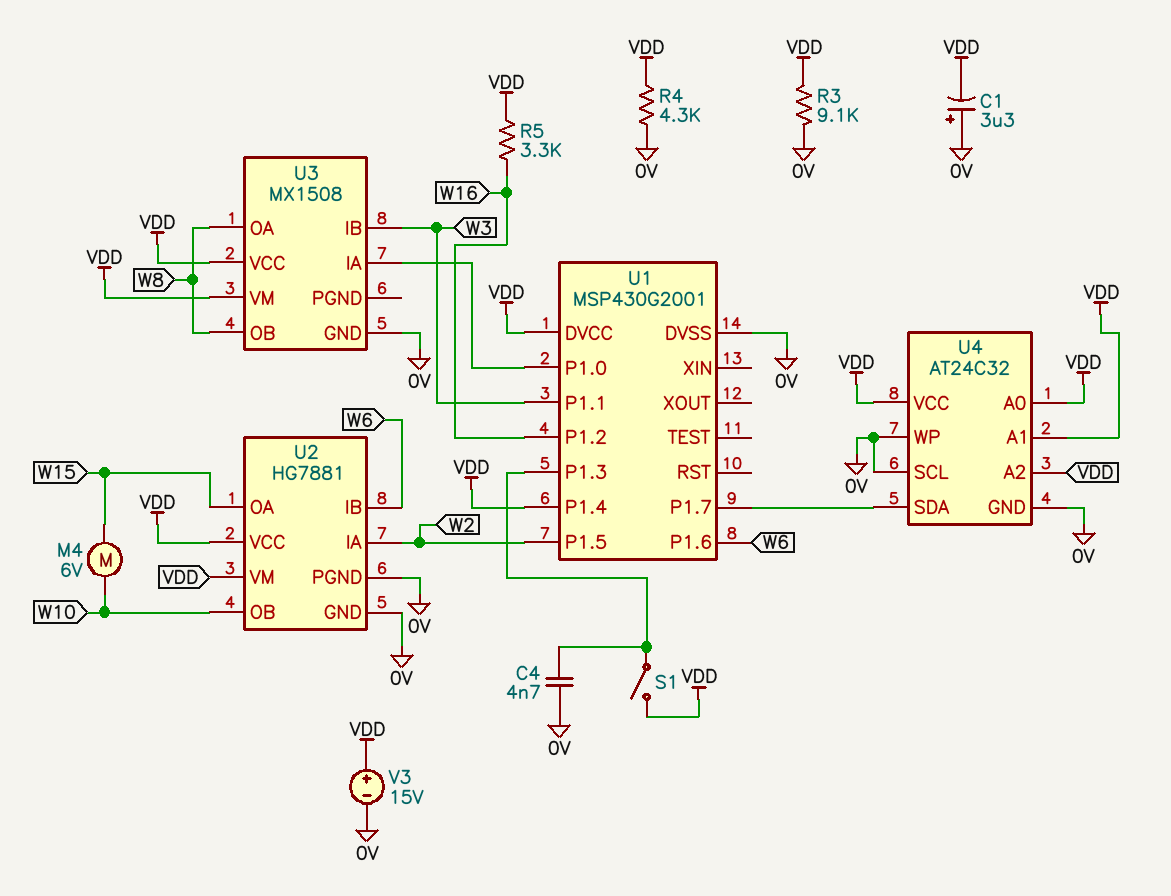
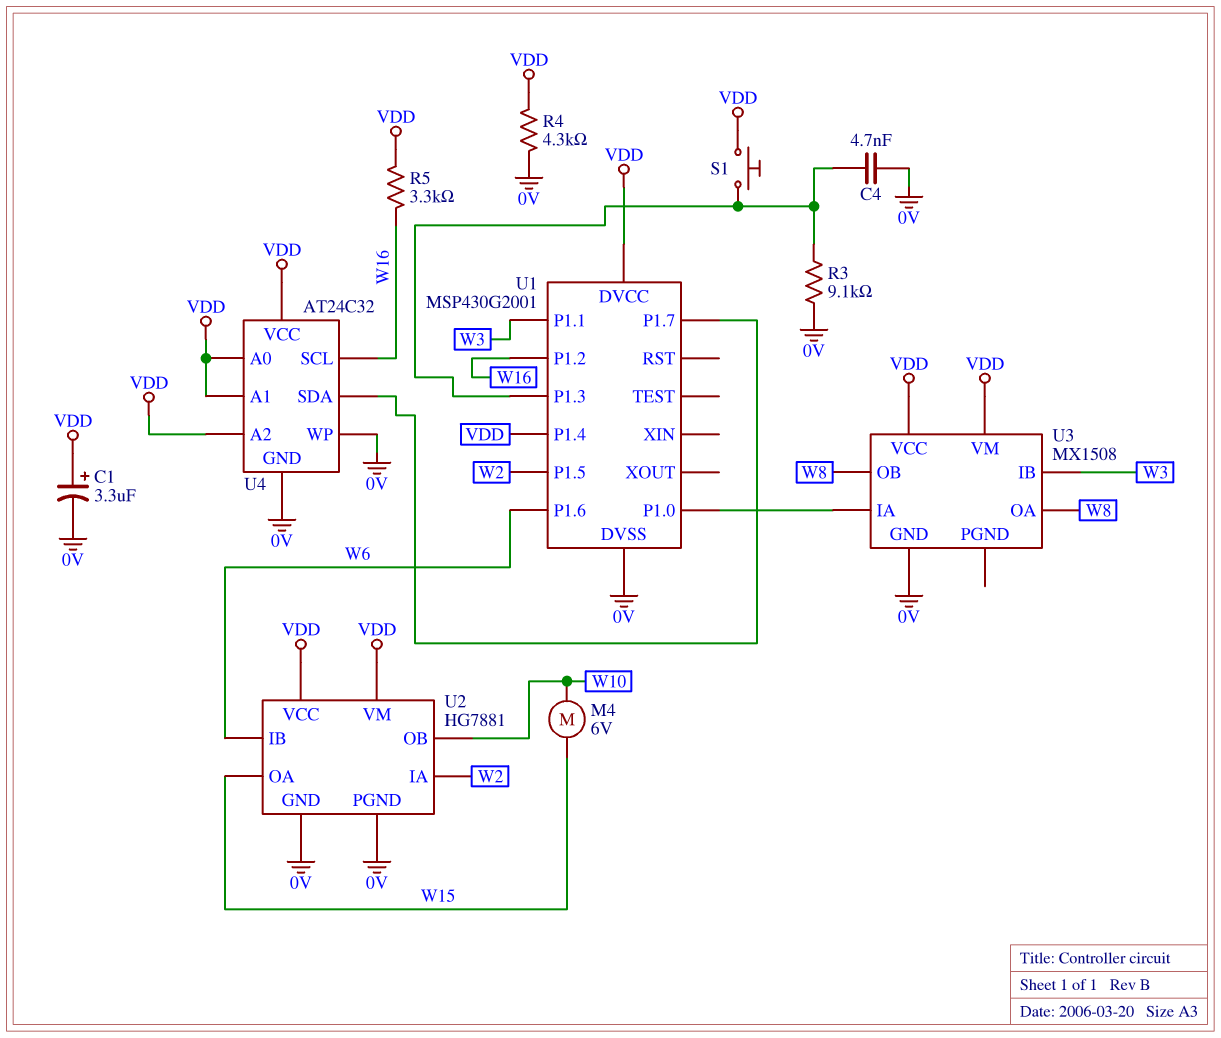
C1: 3.3uF (plus 0V, minus VDD) -> 3.3uF (plus VDD, minus 0V)
R3: 9.1k (0V, VDD) -> 9.1k (0V, U1/P1.3)
S1: switch (U1/P1.3, VDD) -> button (U1/P1.3, VDD)
U4 pin SCL: 0V -> W16
V3: 15V (plus VDD, minus 0V) -> none

